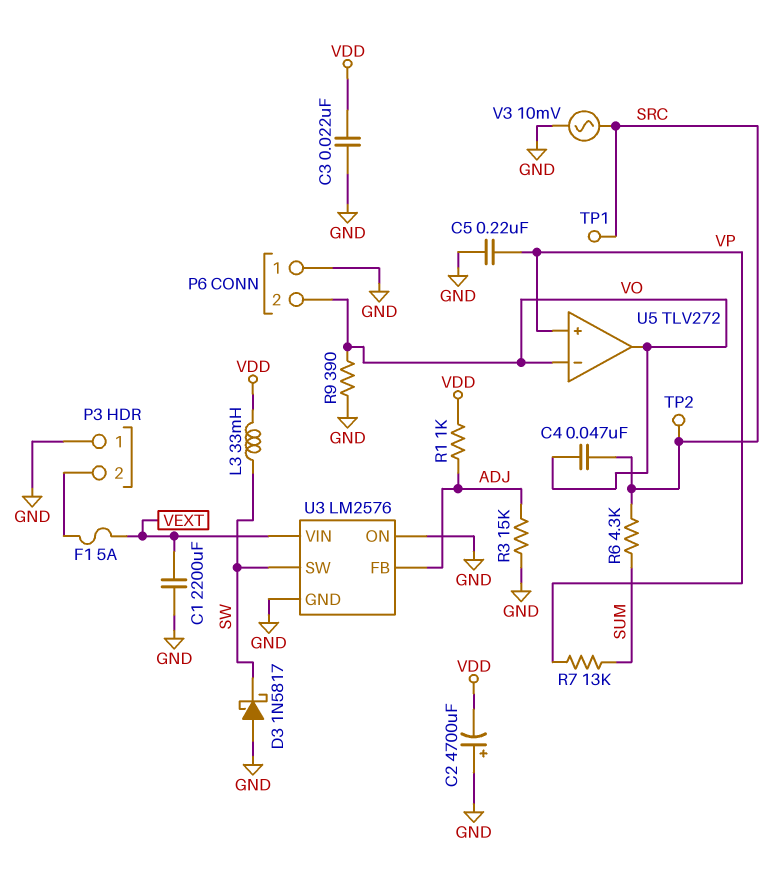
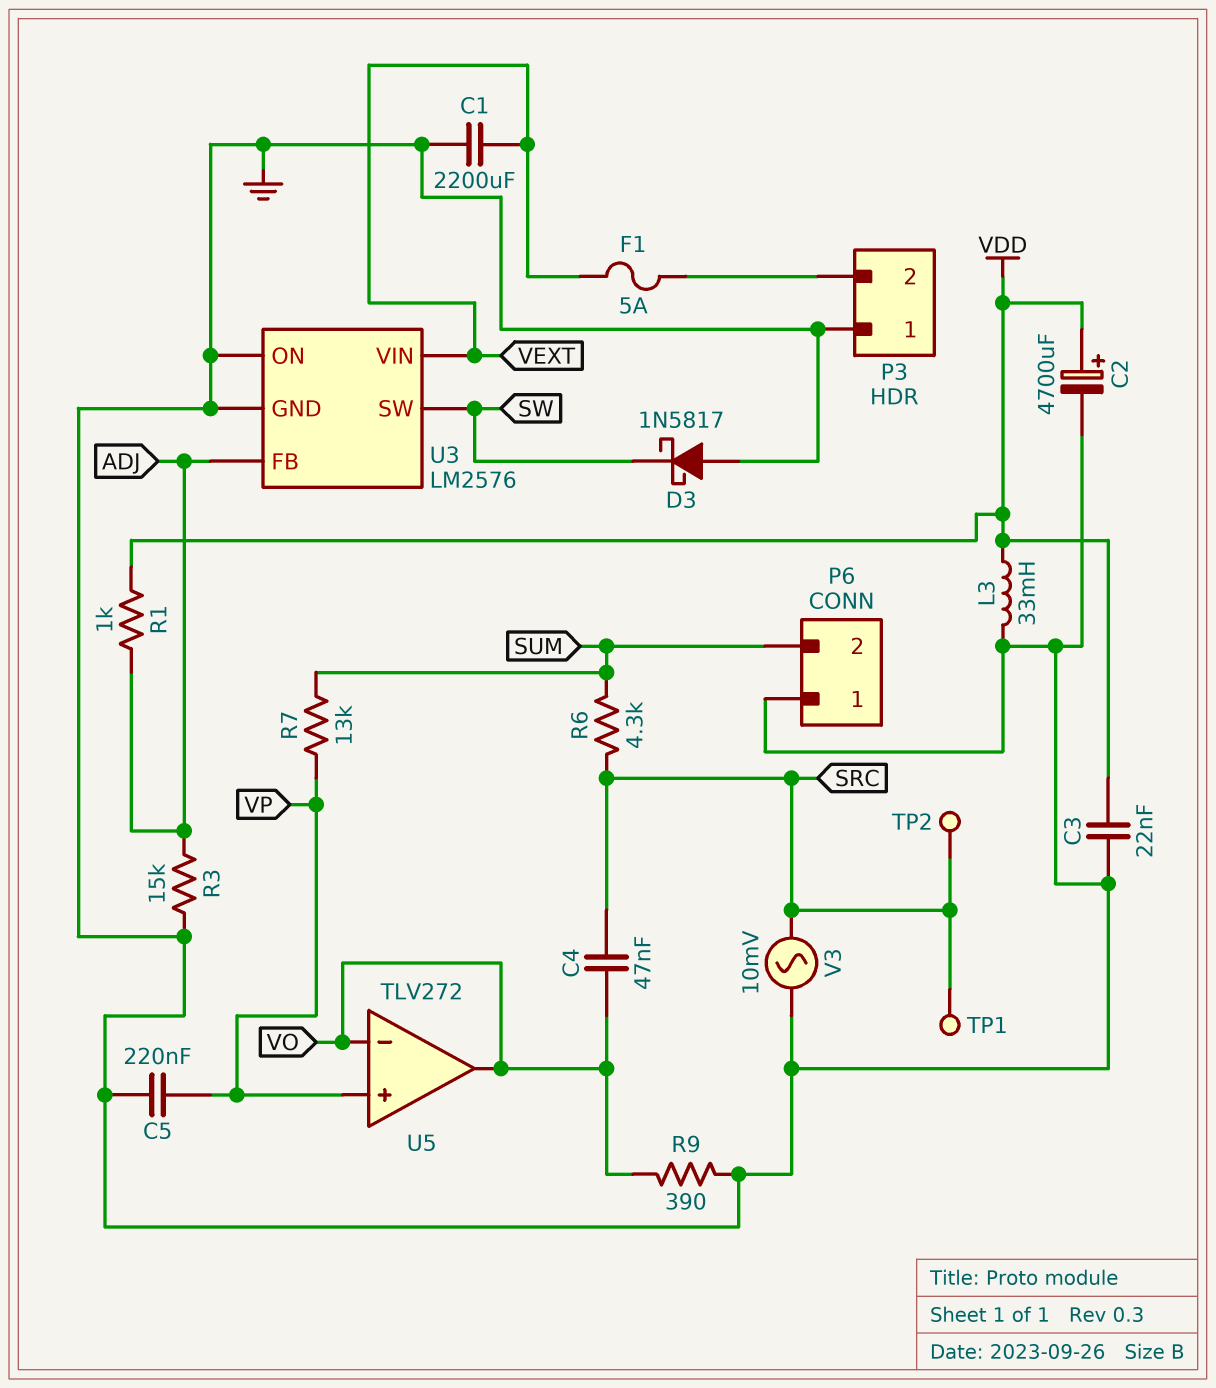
C2: 4700uF (plus GND, minus VDD) -> 4700uF (plus VDD, minus GND)
L3: 33mH (SW, VDD) -> 33mH (GND, VDD)
P6 pin 2: VO -> SUM

